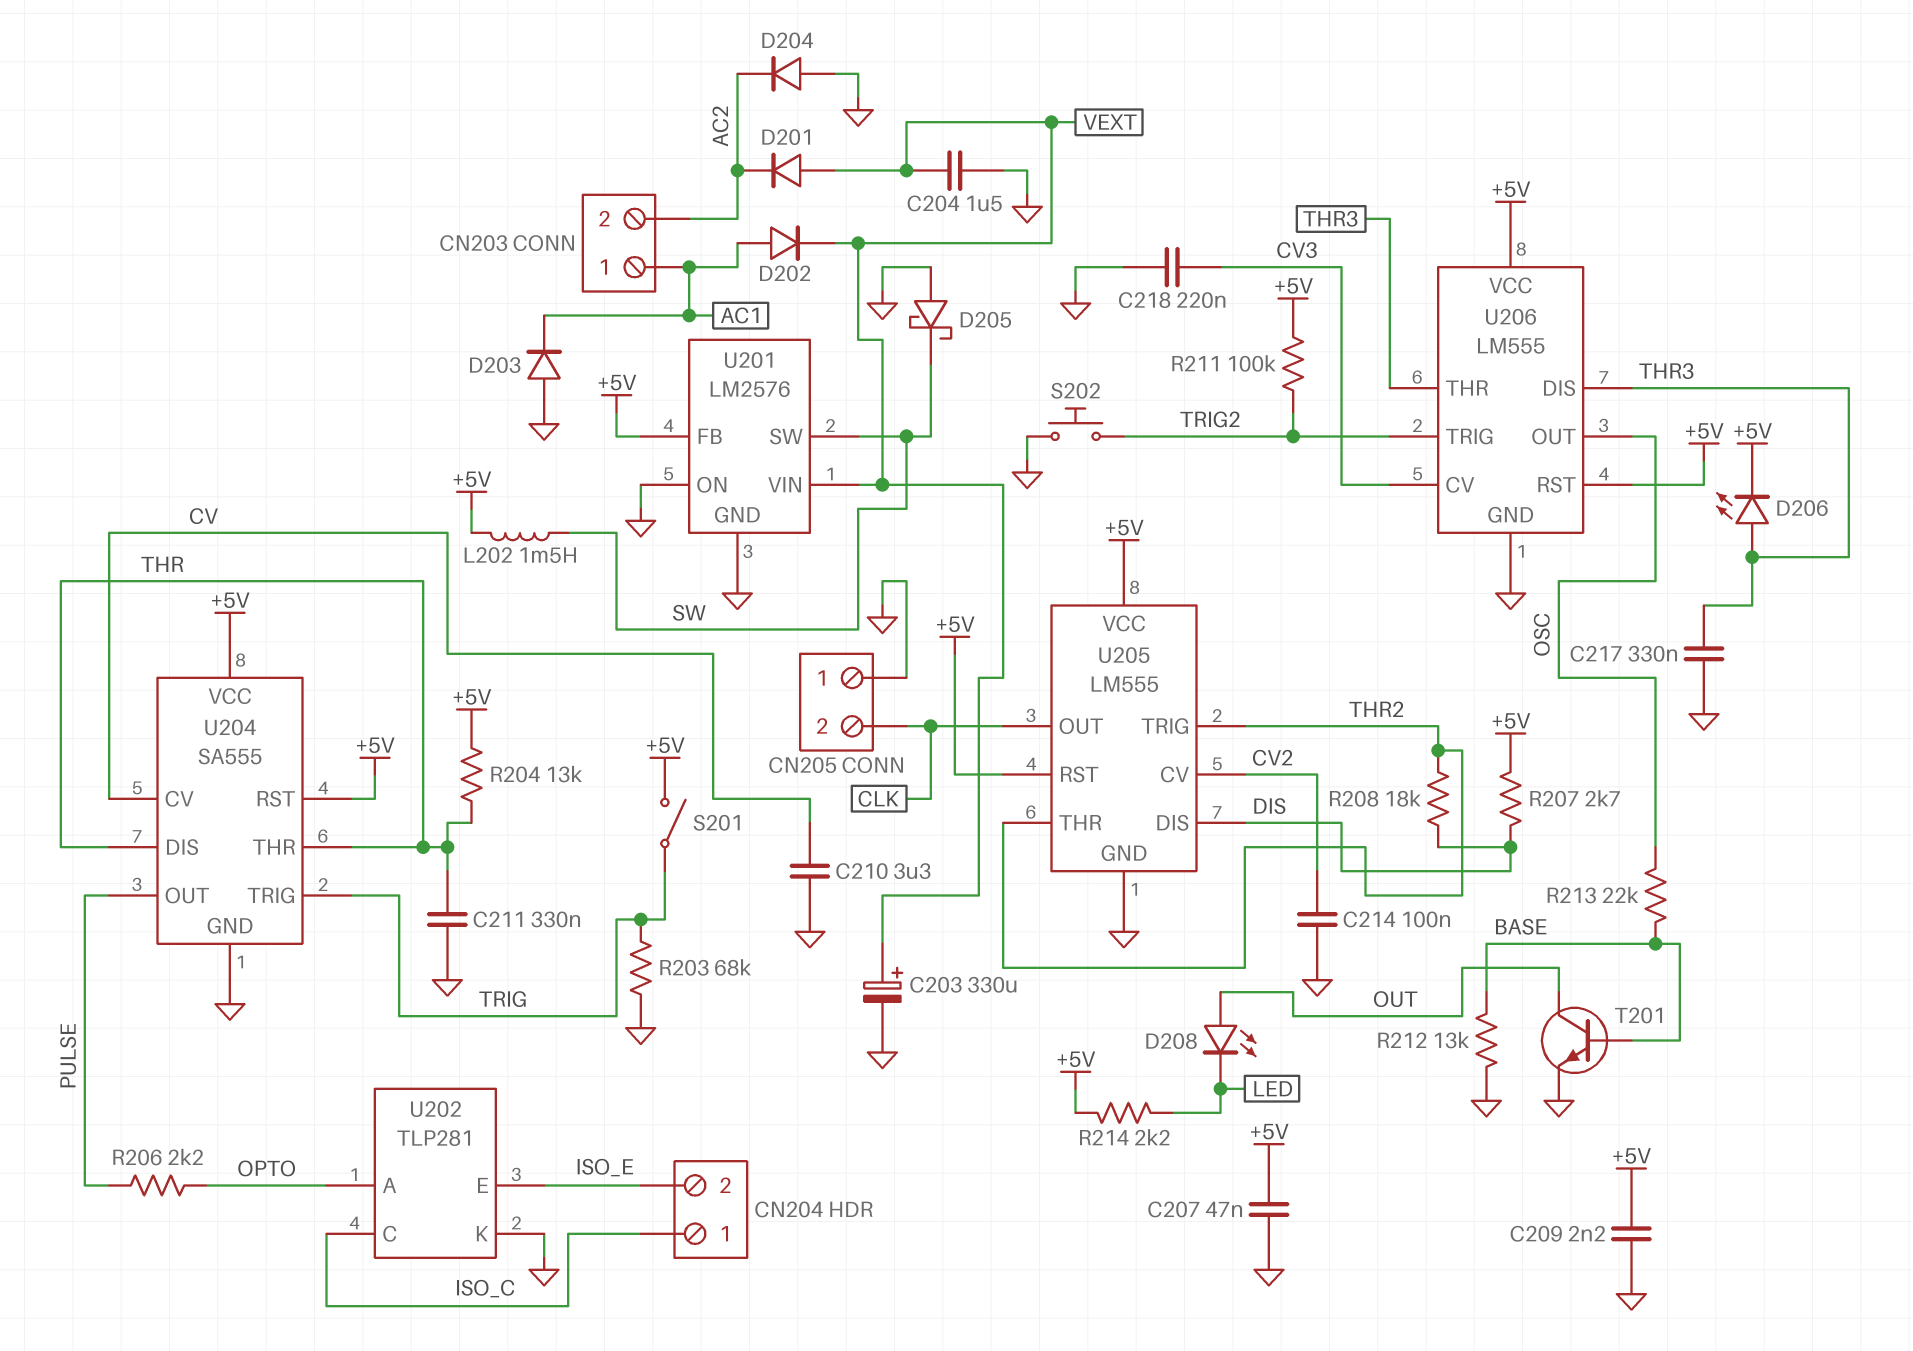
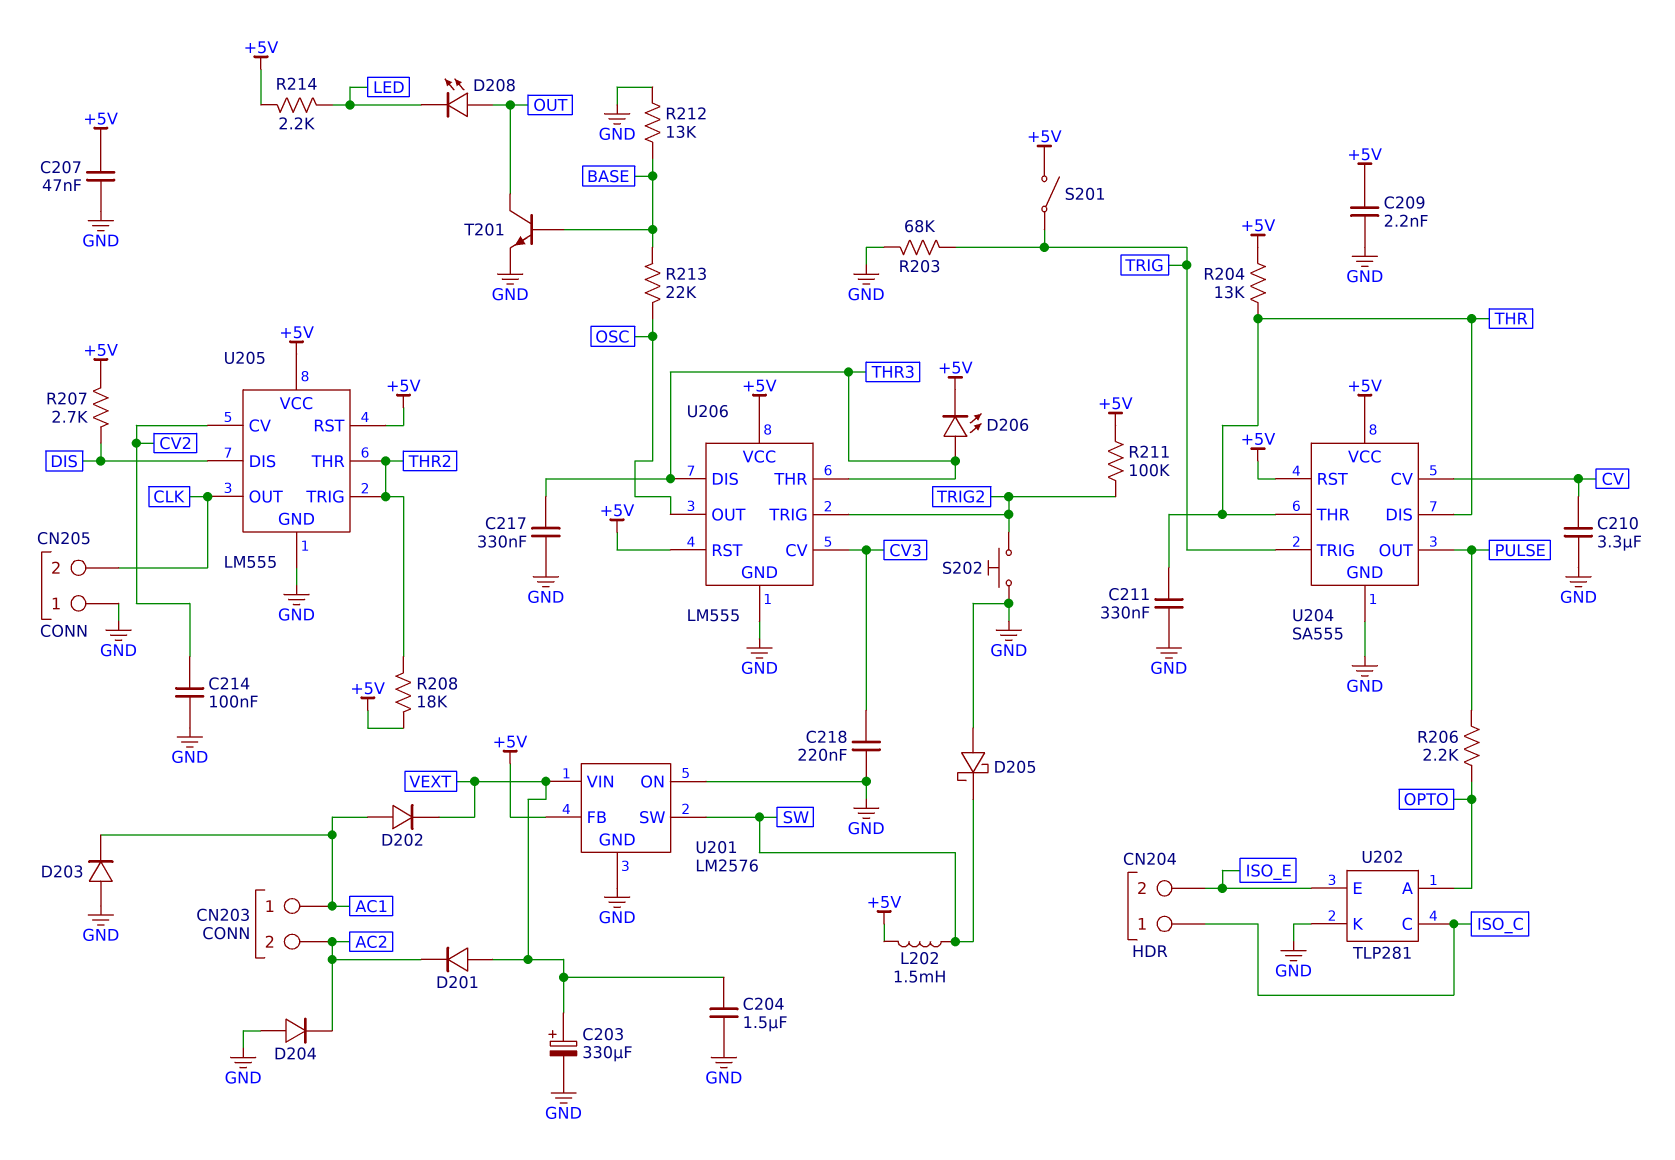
R208: 18k (DIS, THR2) -> 18k (+5V, THR2)

